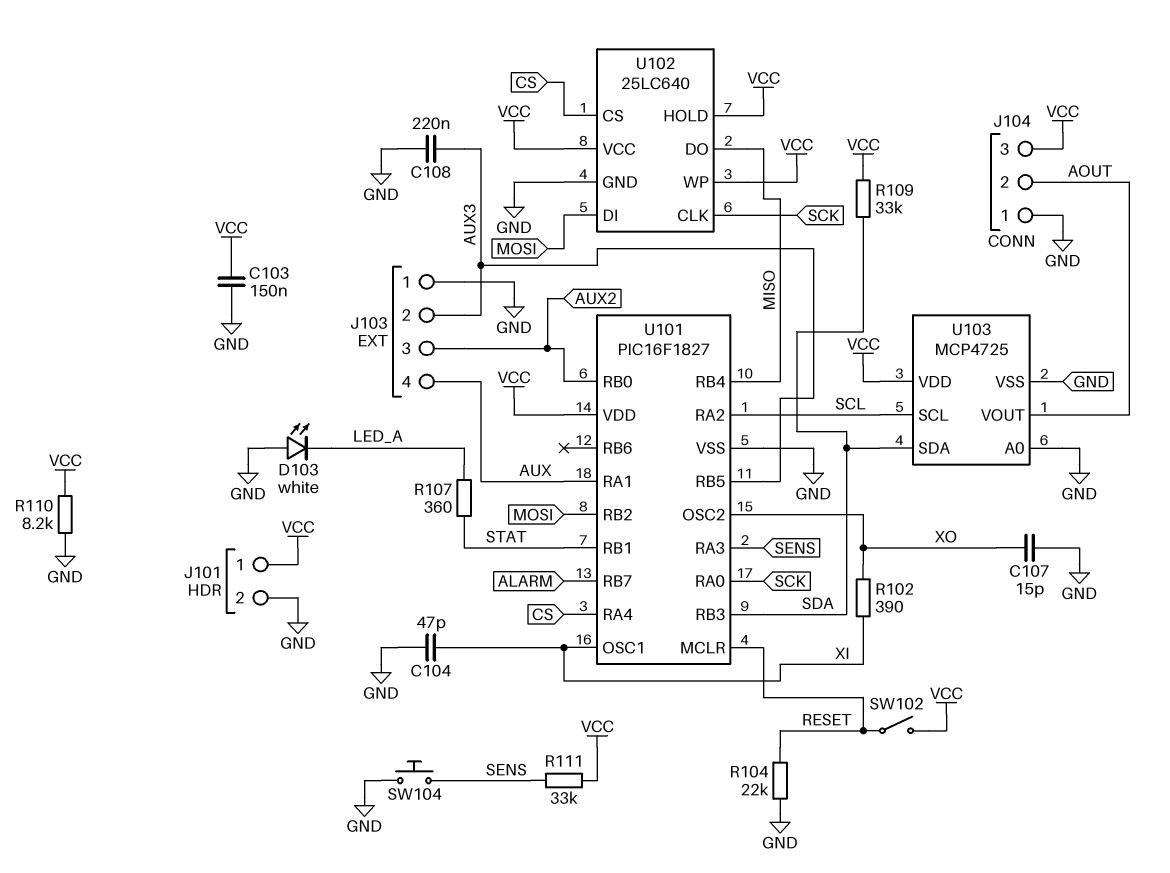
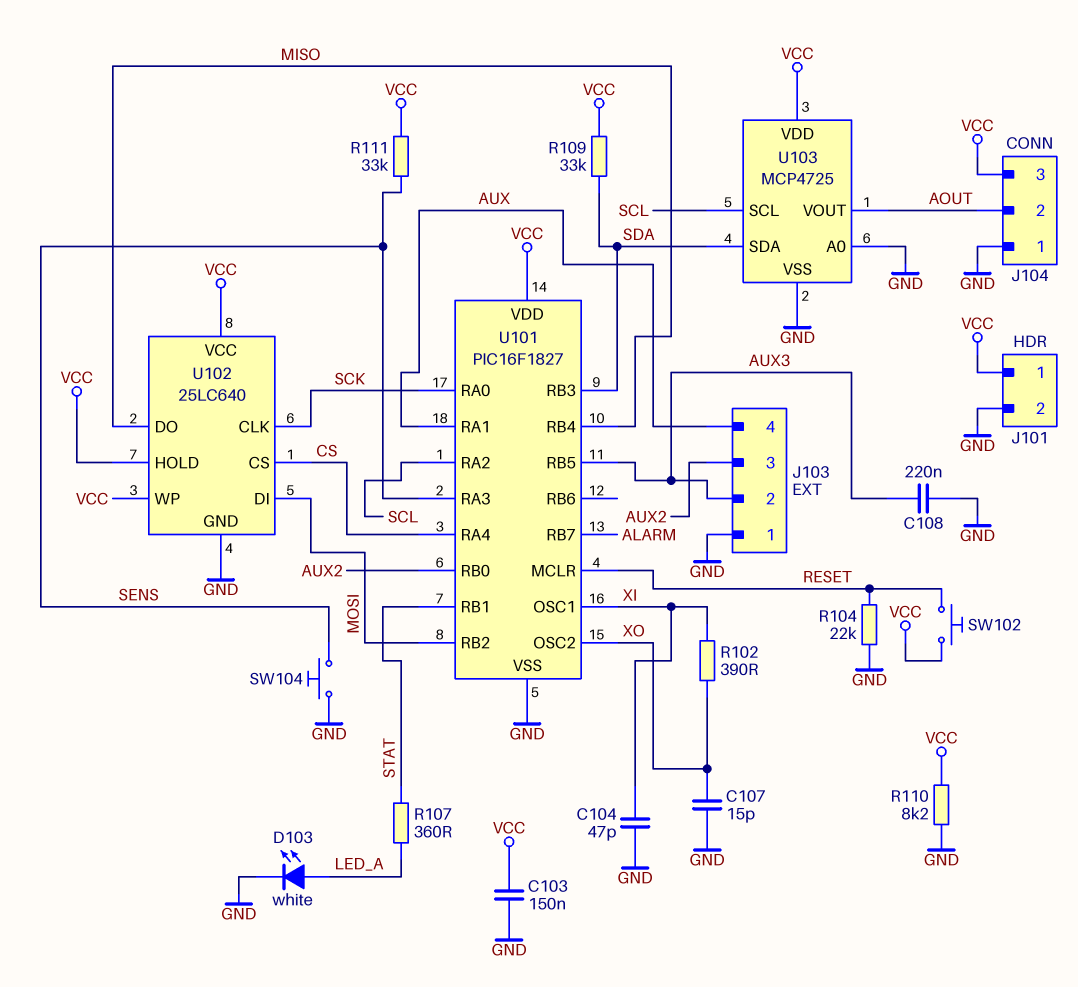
D103: LED white (A GND, K LED_A) -> LED white (A LED_A, K GND)
SW102: switch (RESET, VCC) -> button (RESET, VCC)

